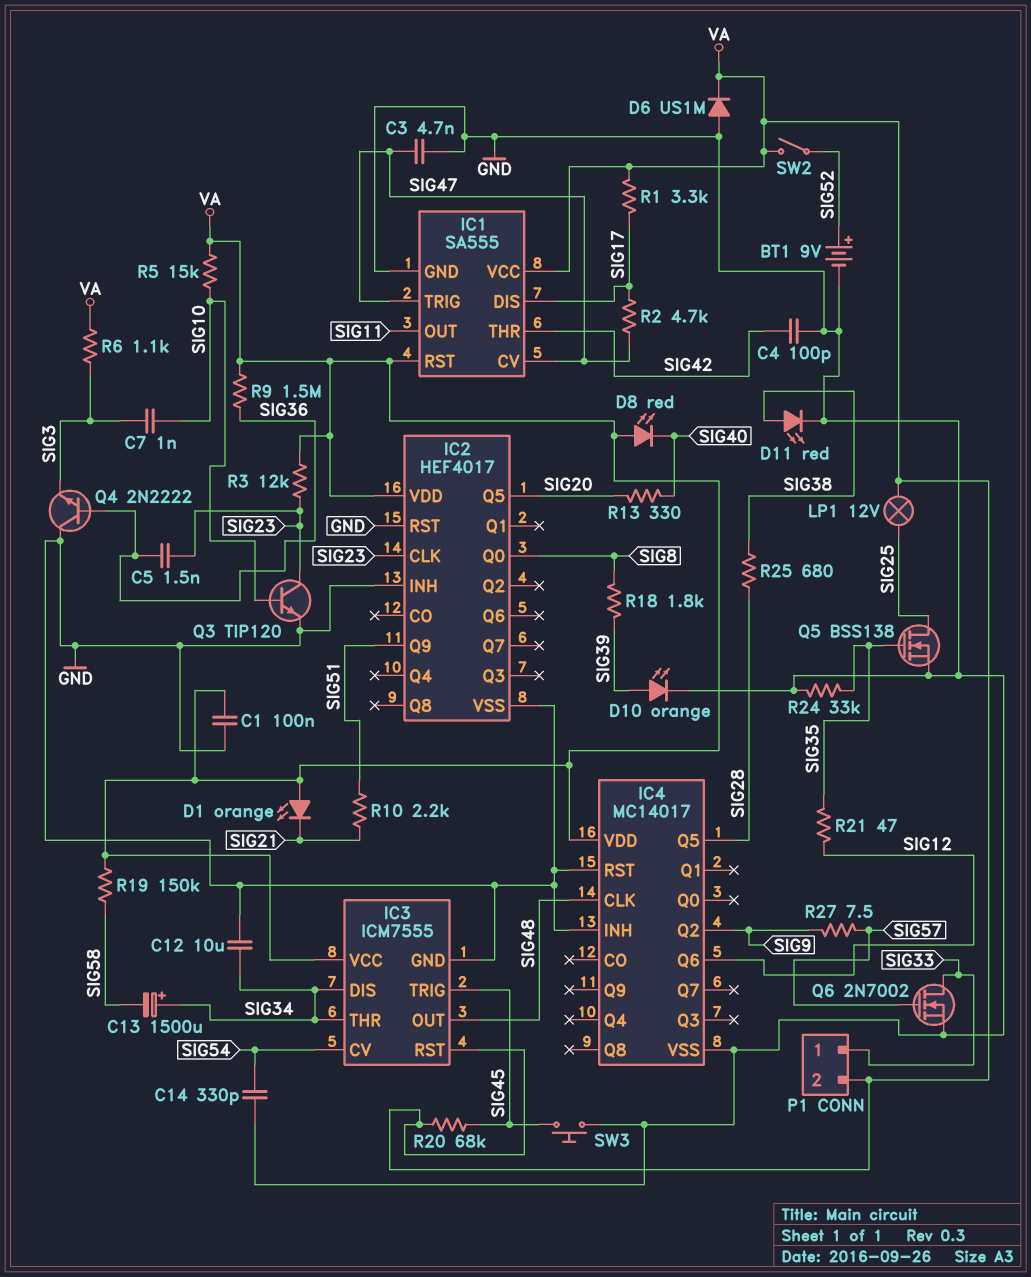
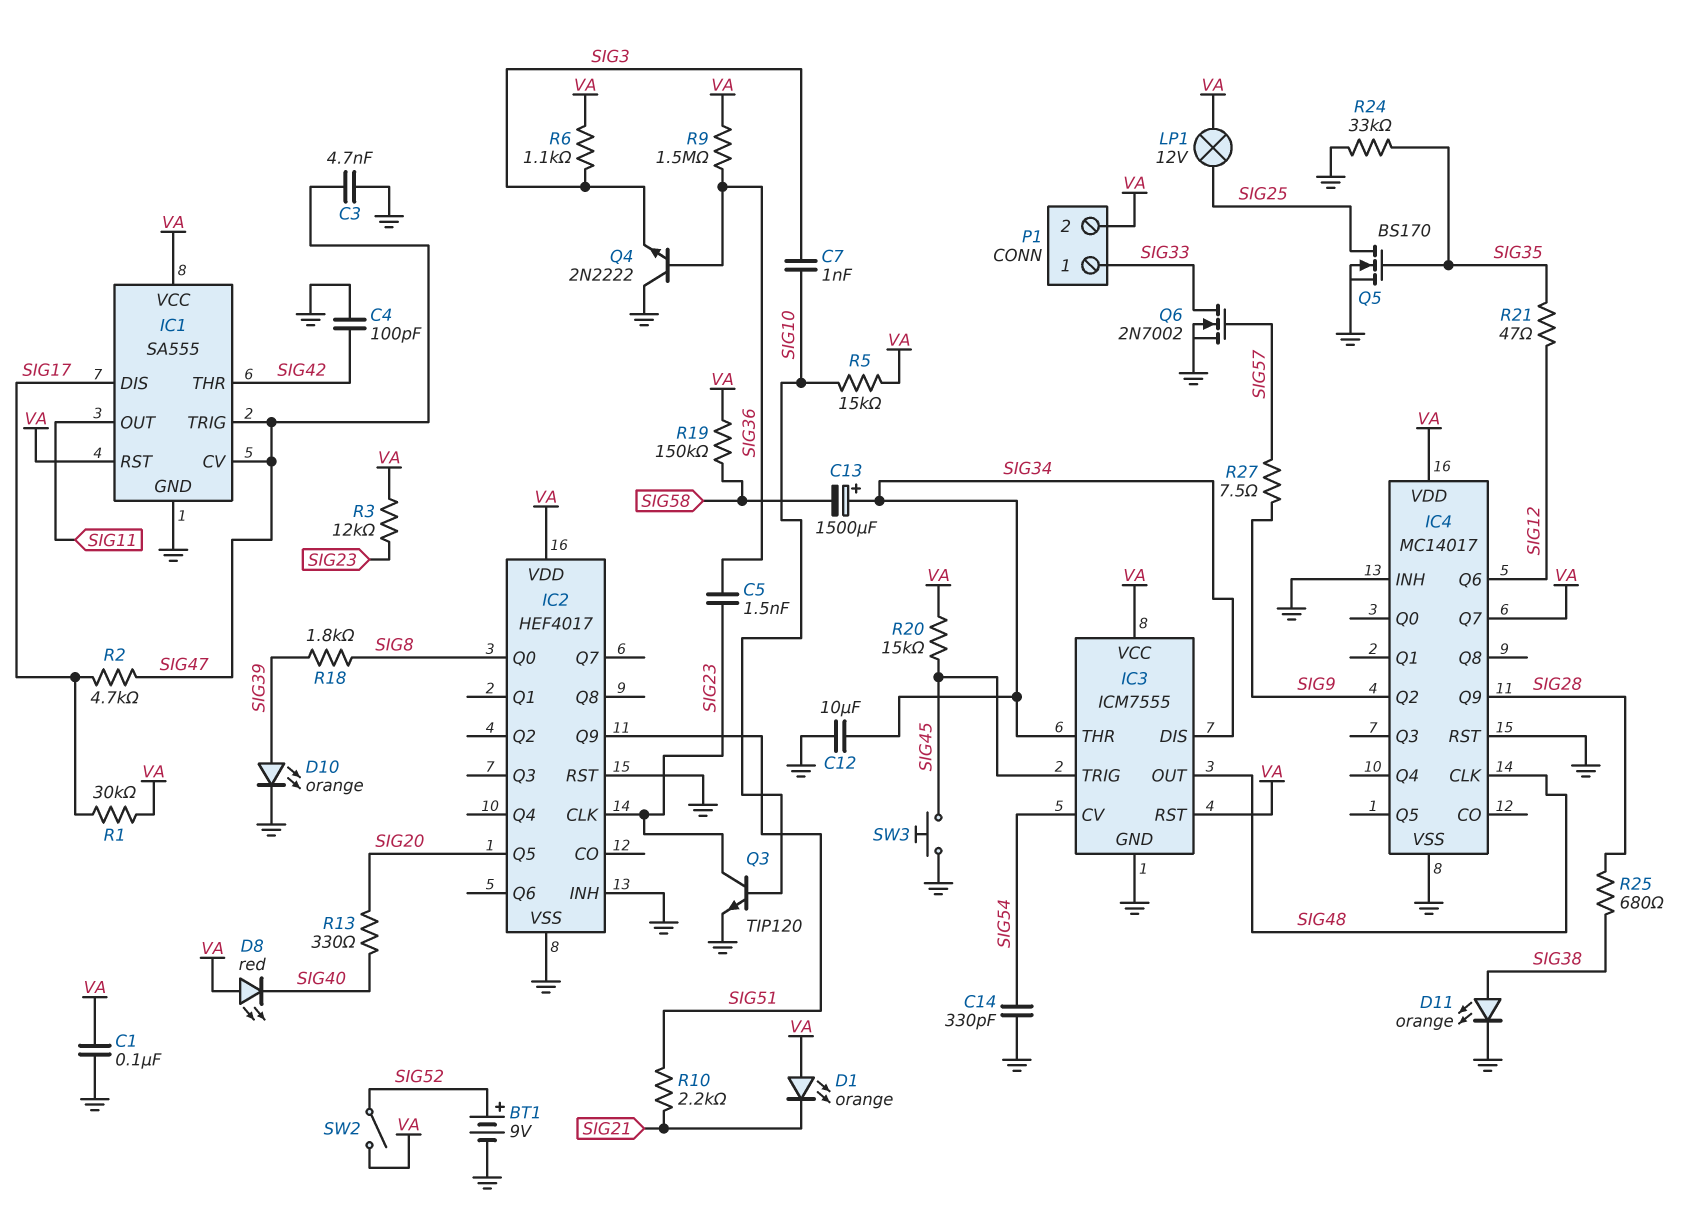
D6: diode US1M (A GND, K VA) -> none
D11: LED red (A SIG38, K GND) -> LED orange (A SIG38, K GND)
IC4 pin Q5: SIG28 -> none
IC4 pin Q7: none -> VA
IC4 pin Q9: none -> SIG28
Q5: NMOS BSS138 (G SIG35, D SIG25, S GND) -> NMOS BS170 (G SIG35, D SIG25, S GND)
R1: 3.3k (SIG17, VA) -> 30k (SIG17, VA)
R20: 68k (SIG45, VA) -> 15k (SIG45, VA)

